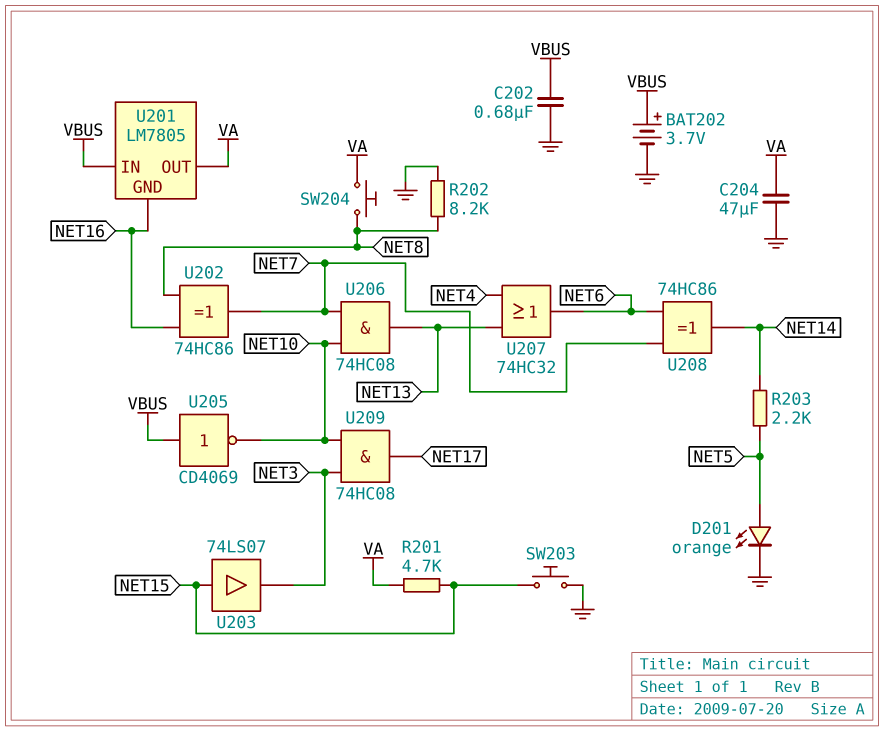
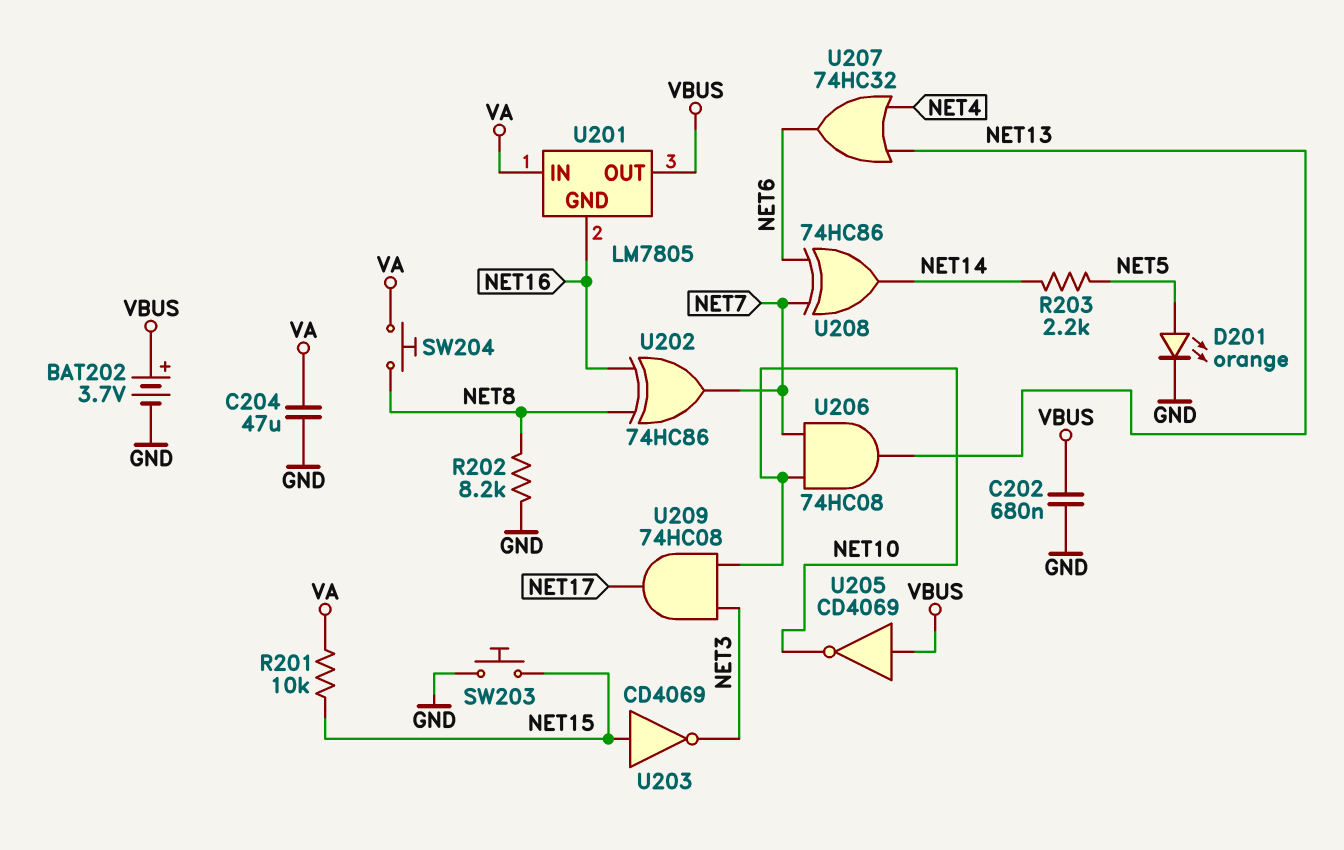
R201: 4.7k (NET15, VA) -> 10k (NET15, VA)
U201 pin IN: VBUS -> VA
U201 pin OUT: VA -> VBUS
U203: buffer 74LS07 (in NET15, out NET3) -> NOT CD4069 (in NET15, out NET3)

